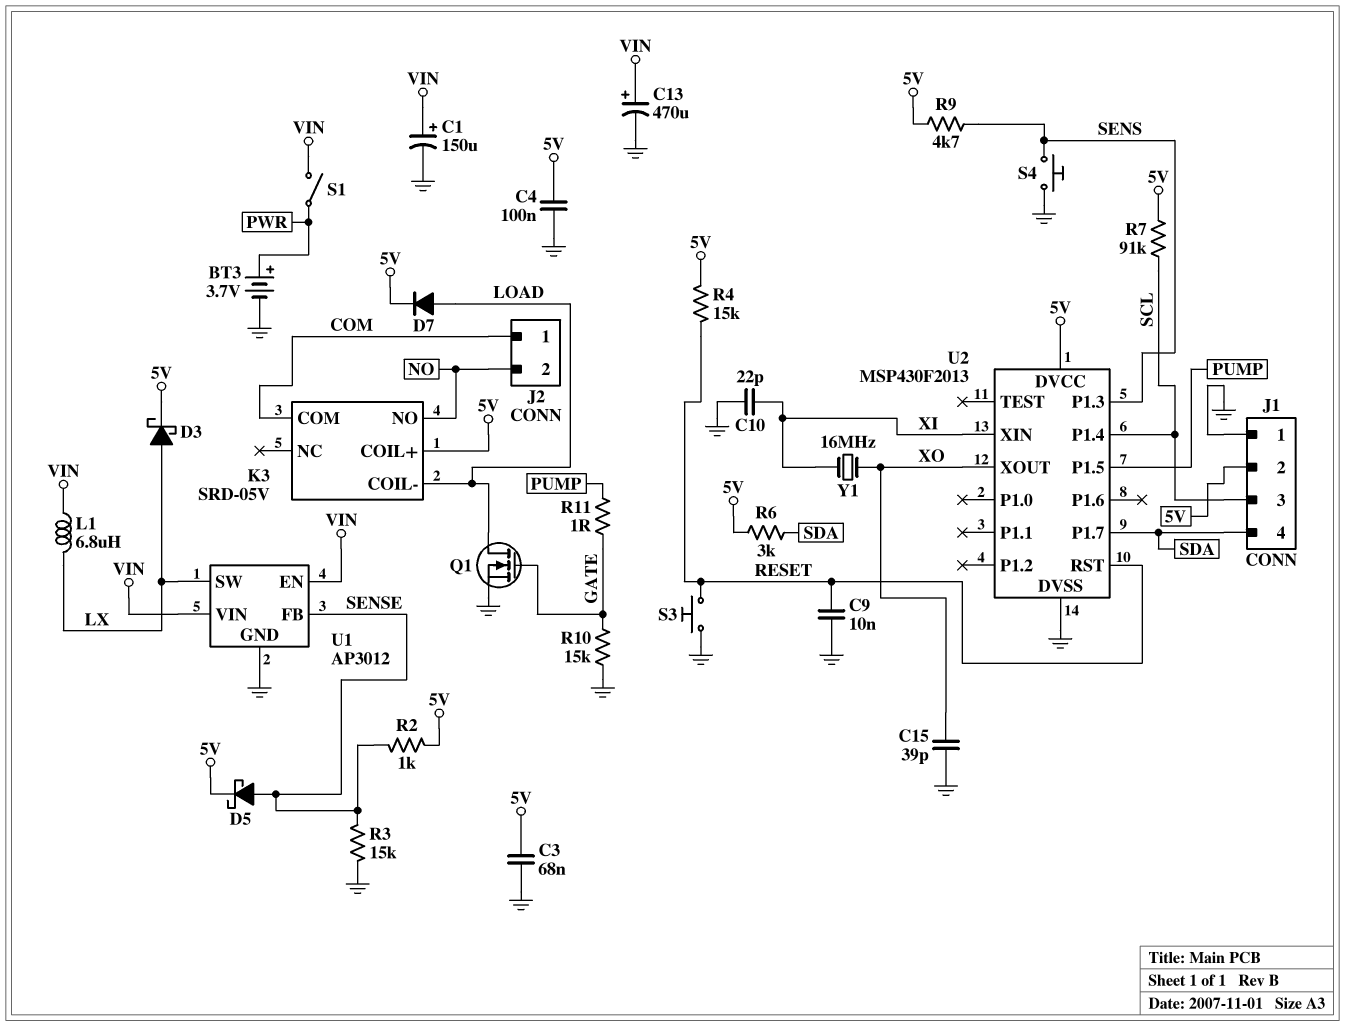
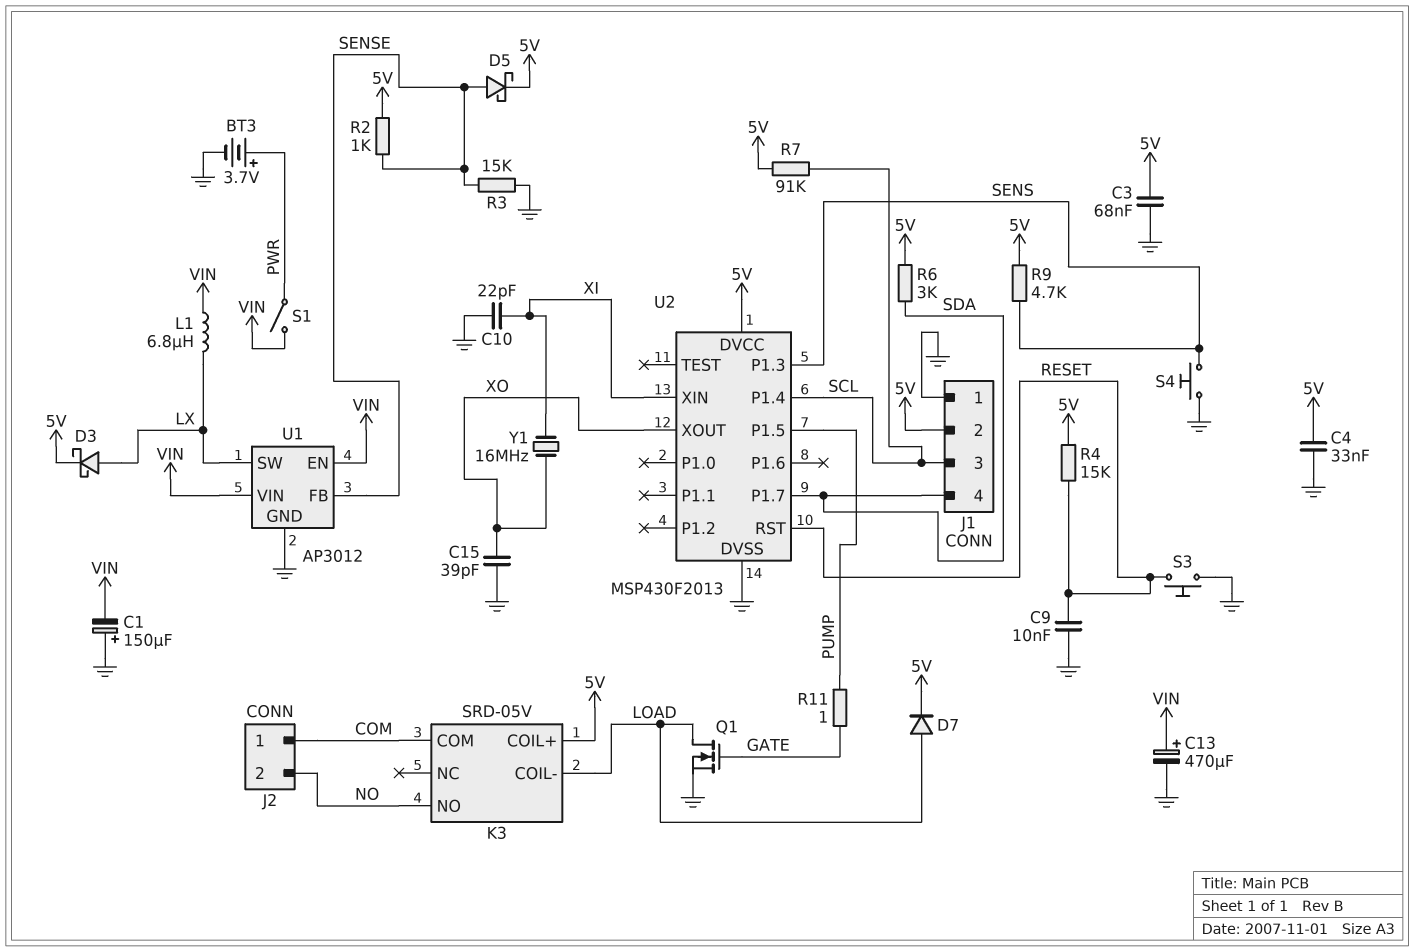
C1: 150uF (plus VIN, minus GND) -> 150uF (plus GND, minus VIN)
C4: 100nF (5V, GND) -> 33nF (5V, GND)
R10: 15k (GATE, GND) -> none

